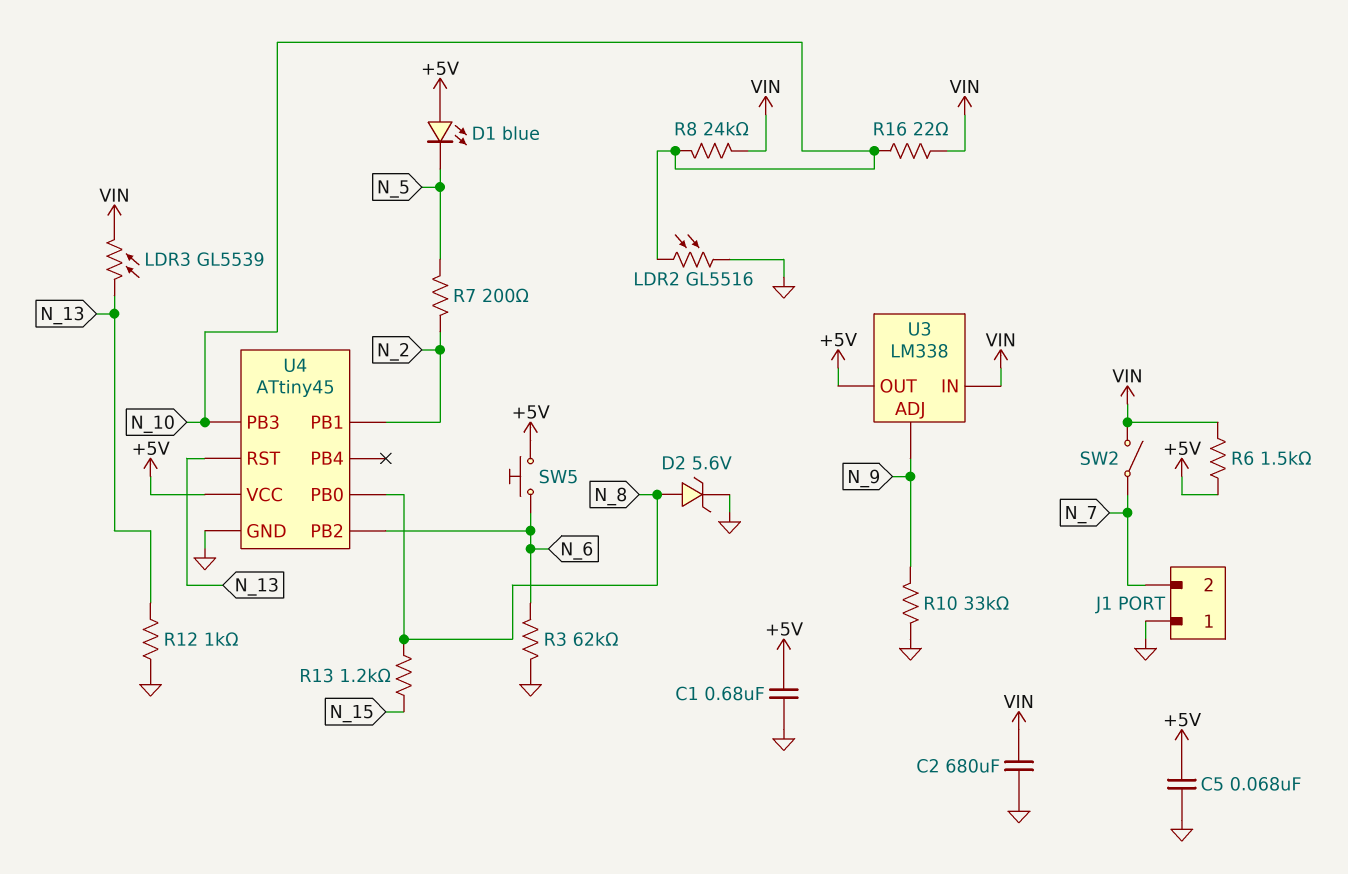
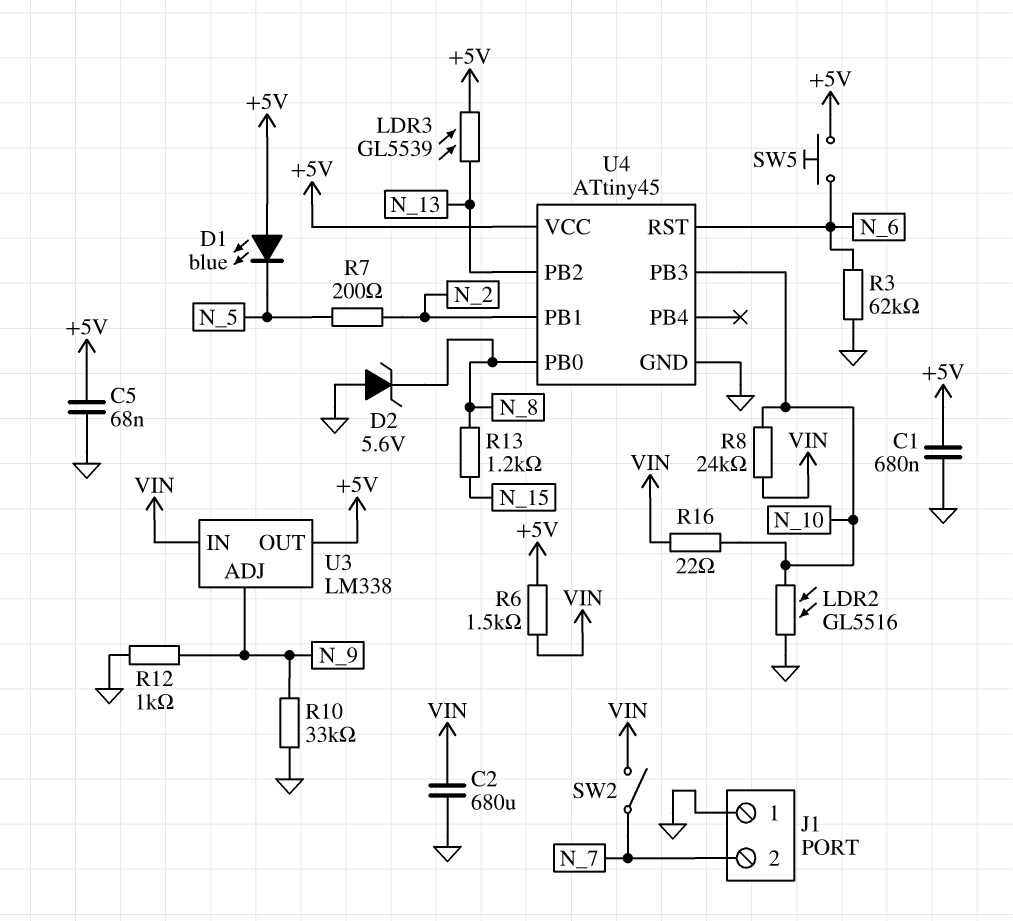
D2: zener 5.6V (A N_8, K GND) -> zener 5.6V (A GND, K N_8)
LDR3: GL5539 (N_13, VIN) -> GL5539 (+5V, N_13)
R12: 1k (GND, N_13) -> 1k (GND, N_9)
U4 pin PB2: N_6 -> N_13
U4 pin RST: N_13 -> N_6

